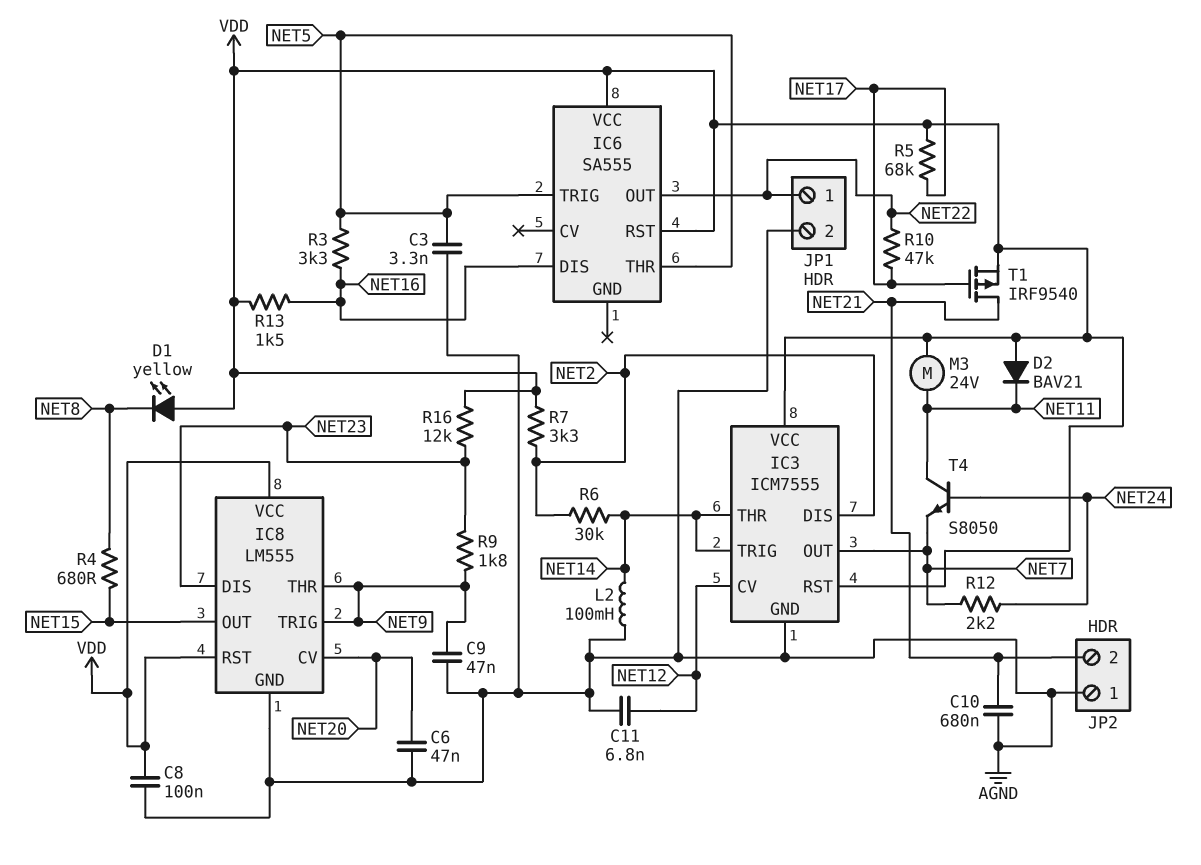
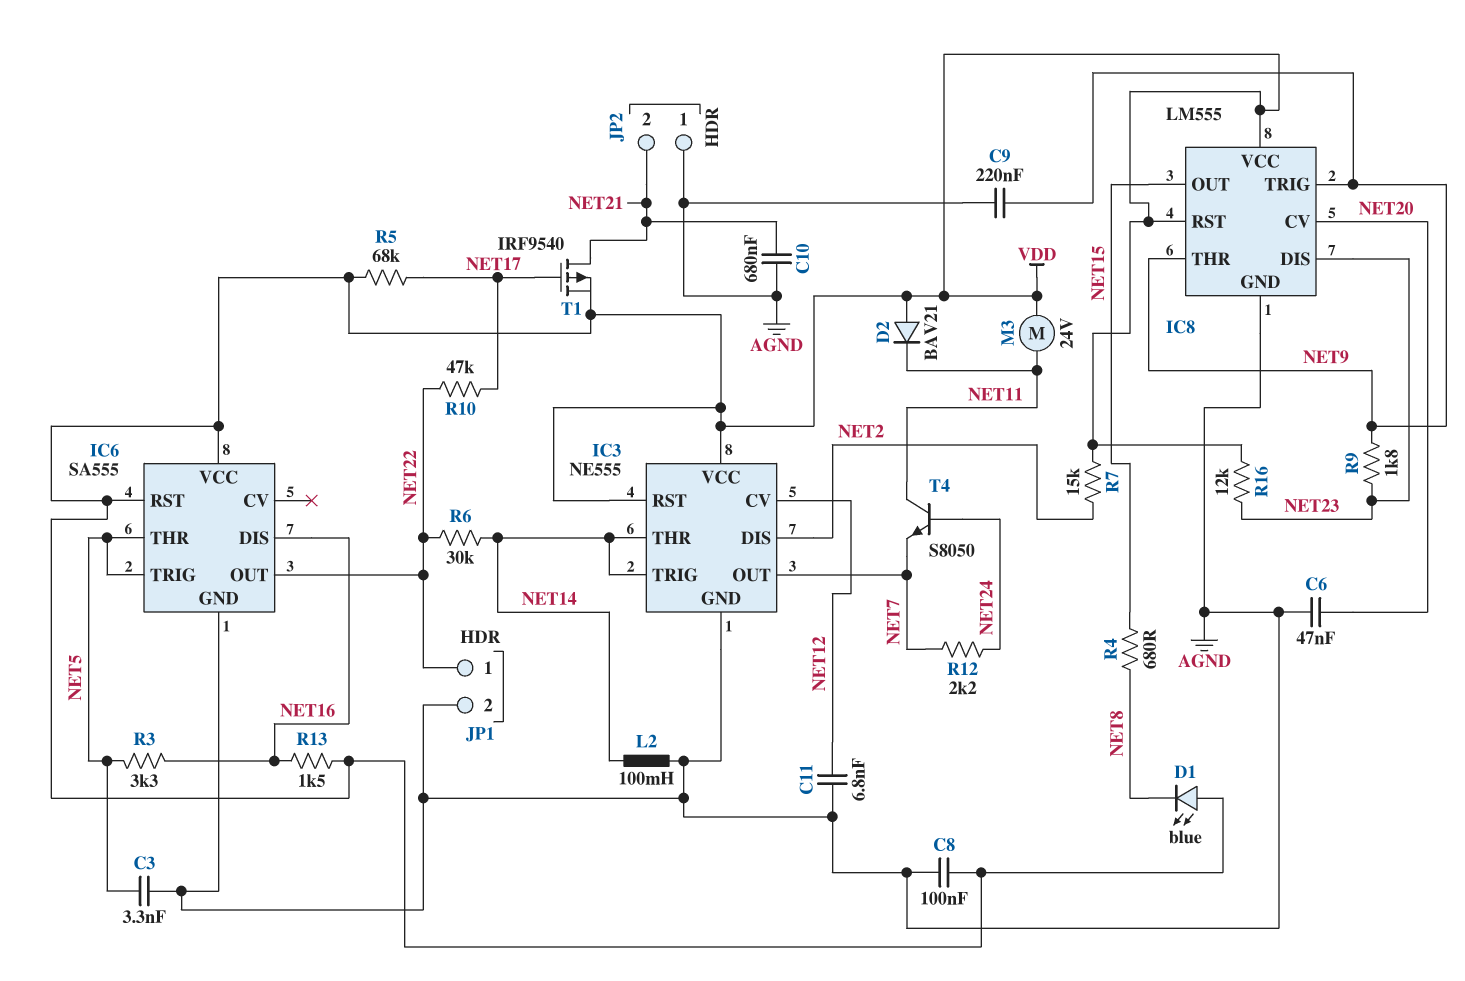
C9: 47nF (AGND, NET9) -> 220nF (AGND, NET9)
D1: LED yellow (A VDD, K NET8) -> LED blue (A VDD, K NET8)
IC3: ICM7555 -> NE555
IC6 pin GND: none -> AGND
R6: 30k (NET2, NET14) -> 30k (NET14, NET22)
R7: 3.3k (NET2, VDD) -> 15k (NET2, VDD)

